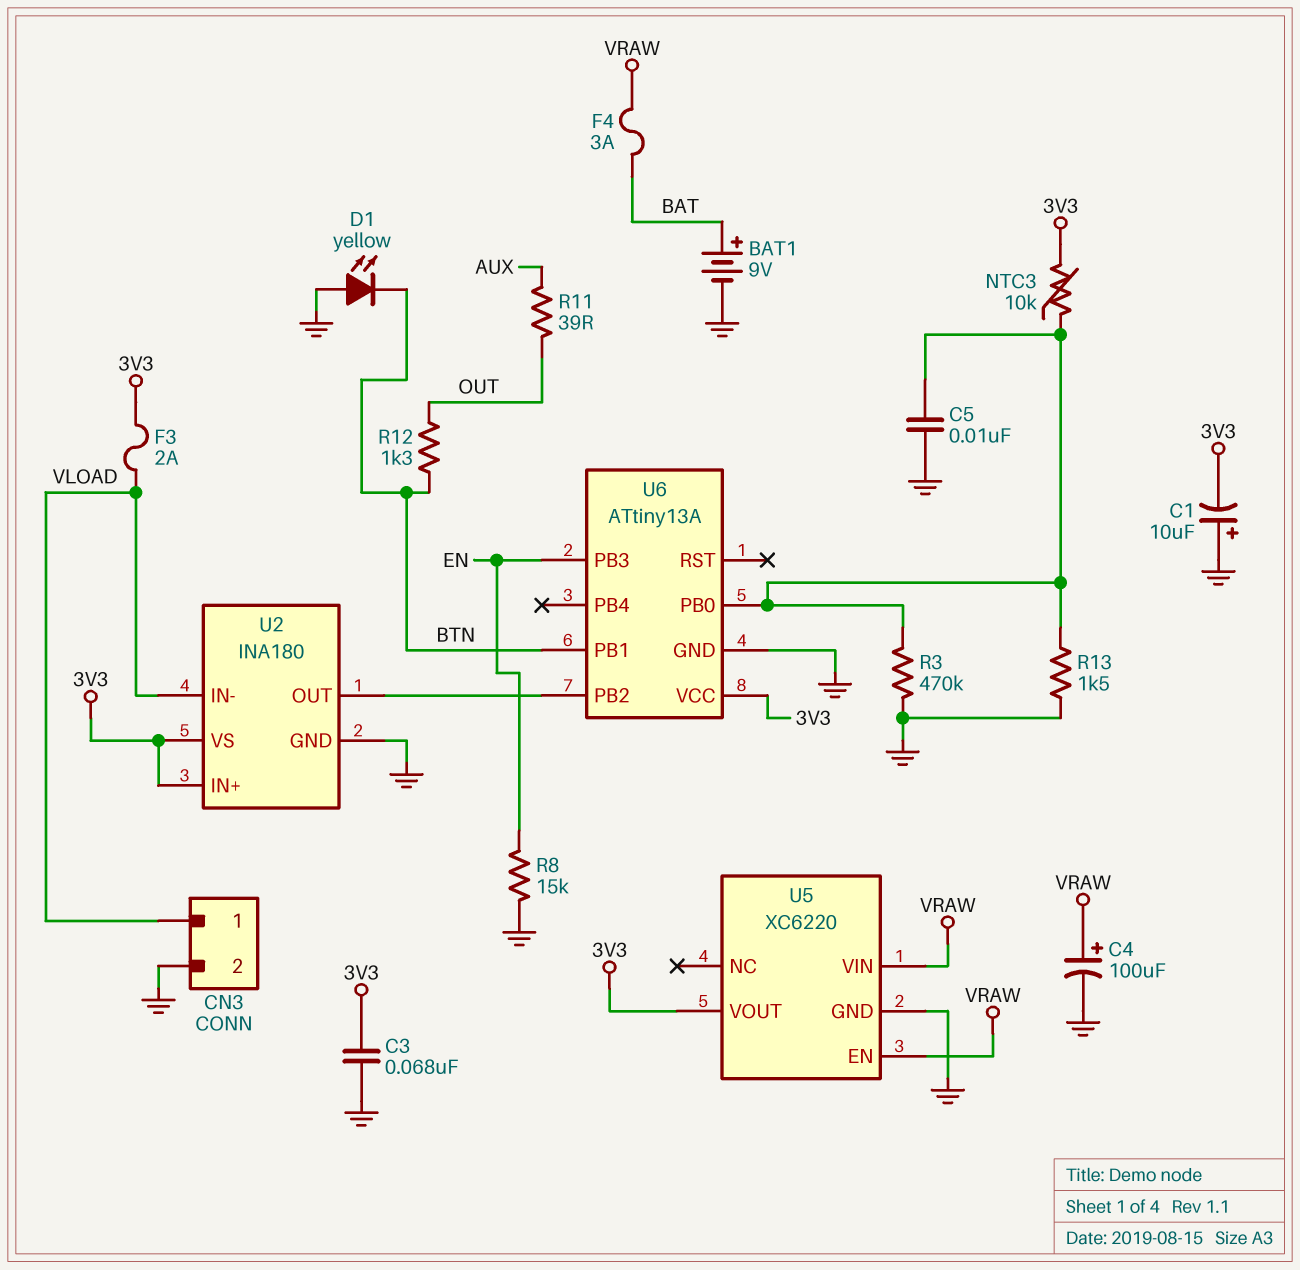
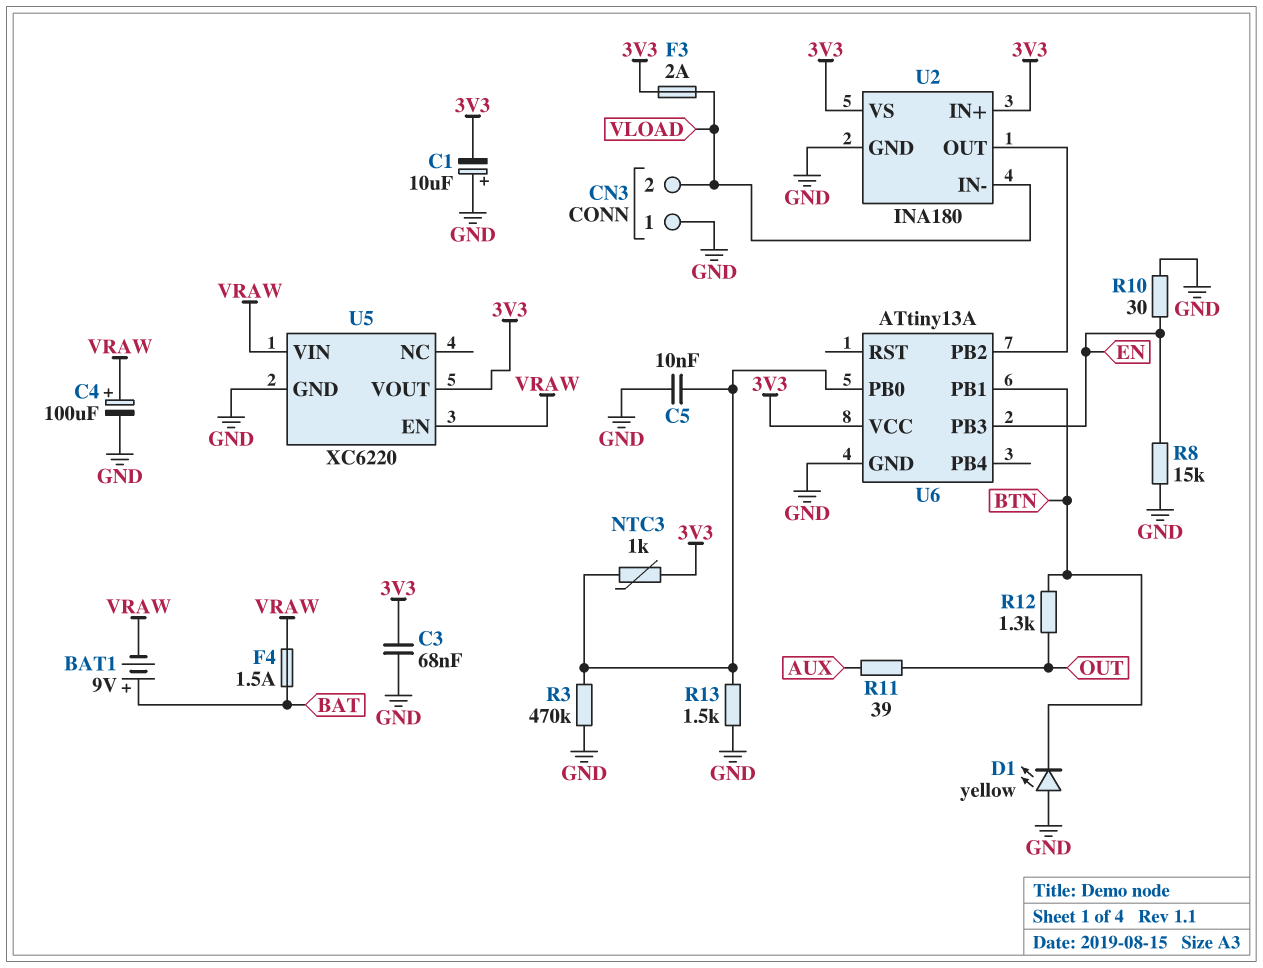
BAT1: 9V (plus BAT, minus GND) -> 9V (plus BAT, minus VRAW)
CN3 pin 1: VLOAD -> GND
CN3 pin 2: GND -> VLOAD
F4: 3A (BAT, VRAW) -> 1.5A (BAT, VRAW)
NTC3: 10k (3V3, U6/PB0) -> 1k (3V3, U6/PB0)
R10: none -> 30 (EN, GND)

